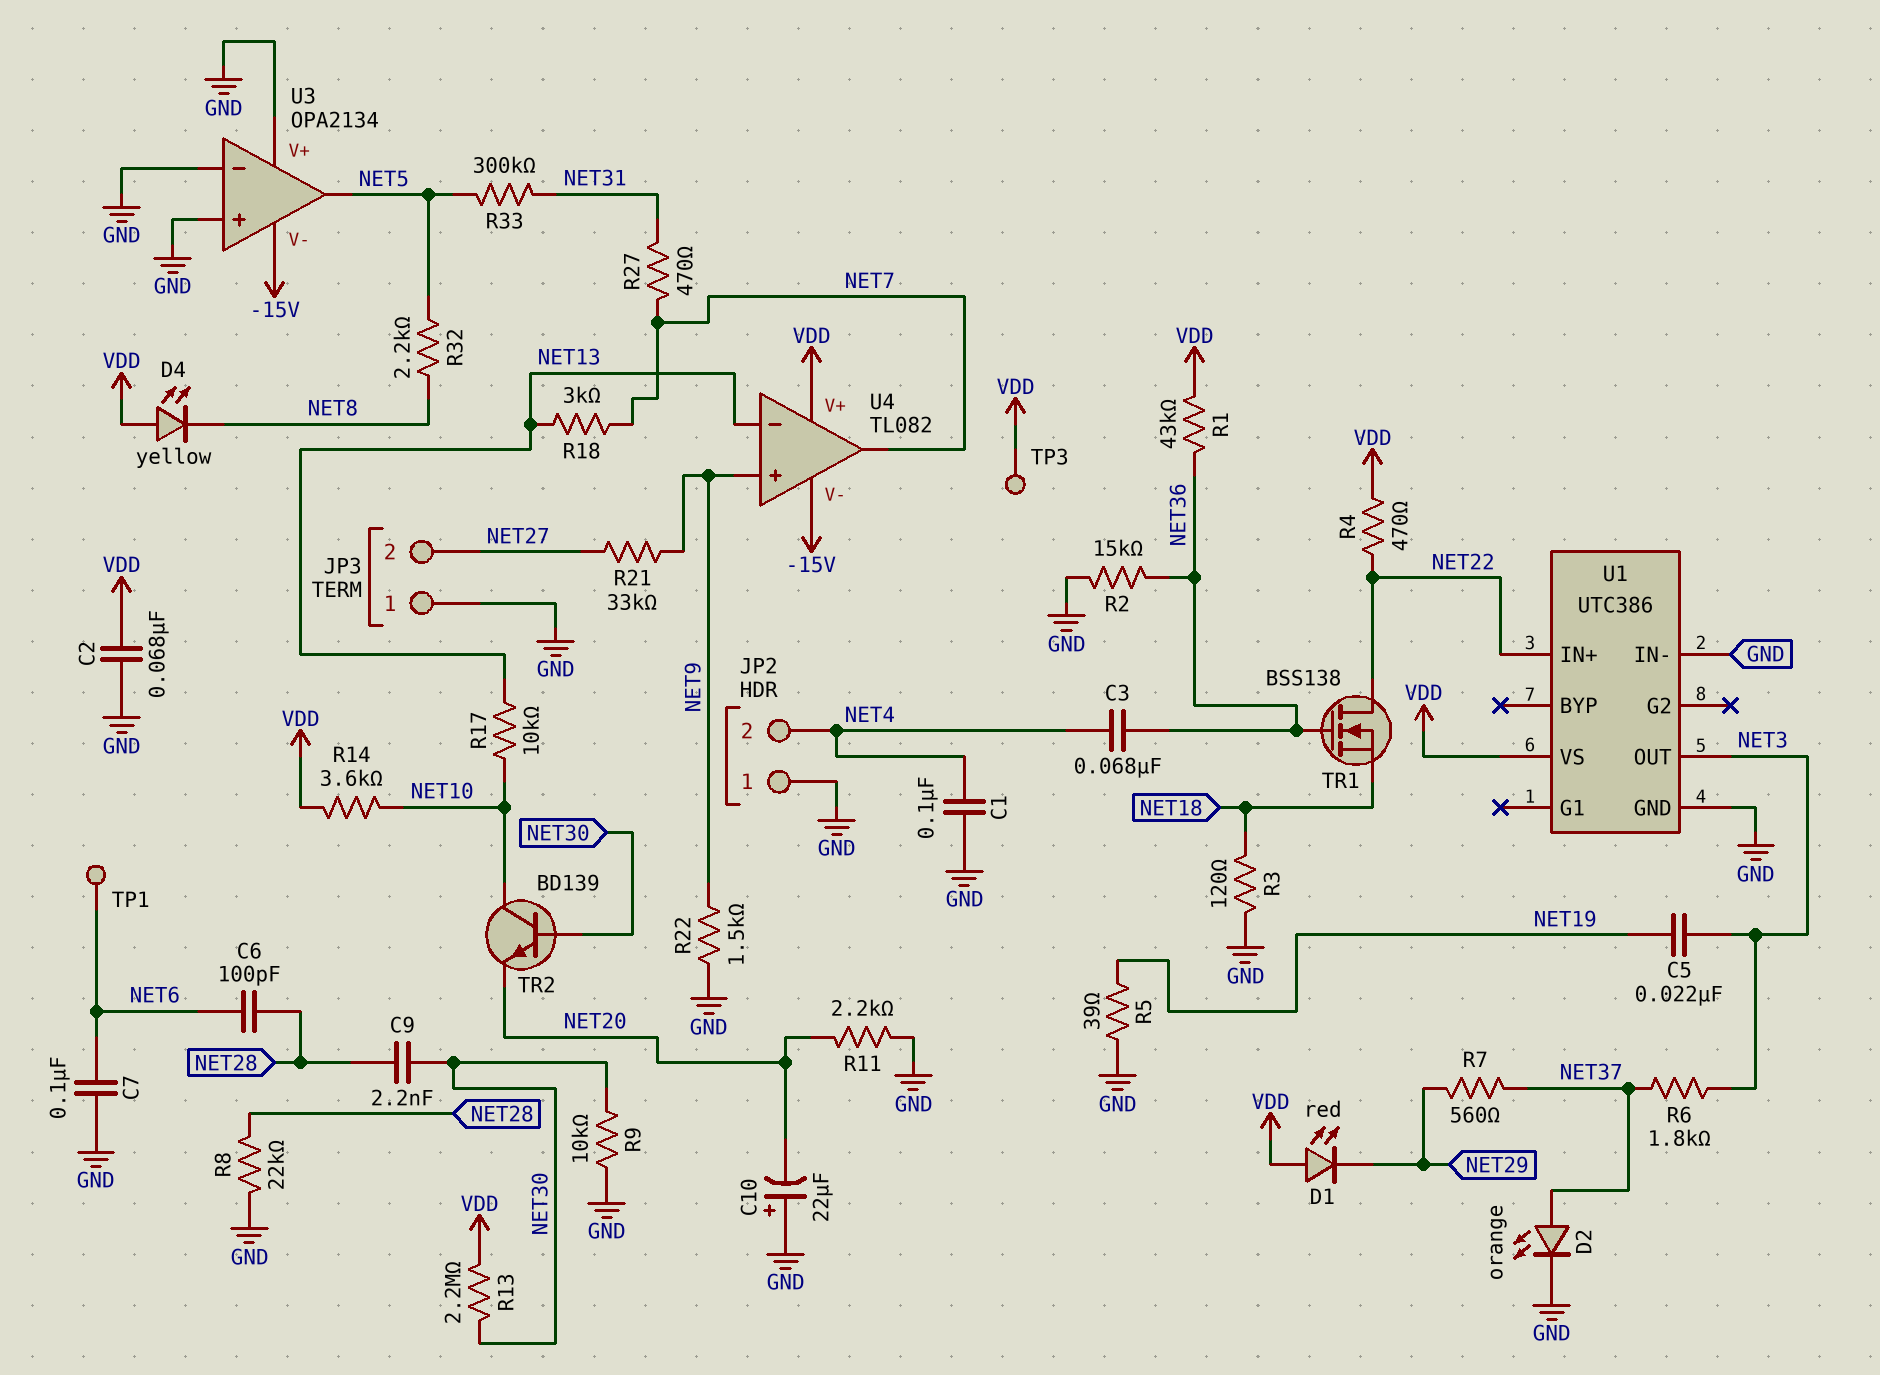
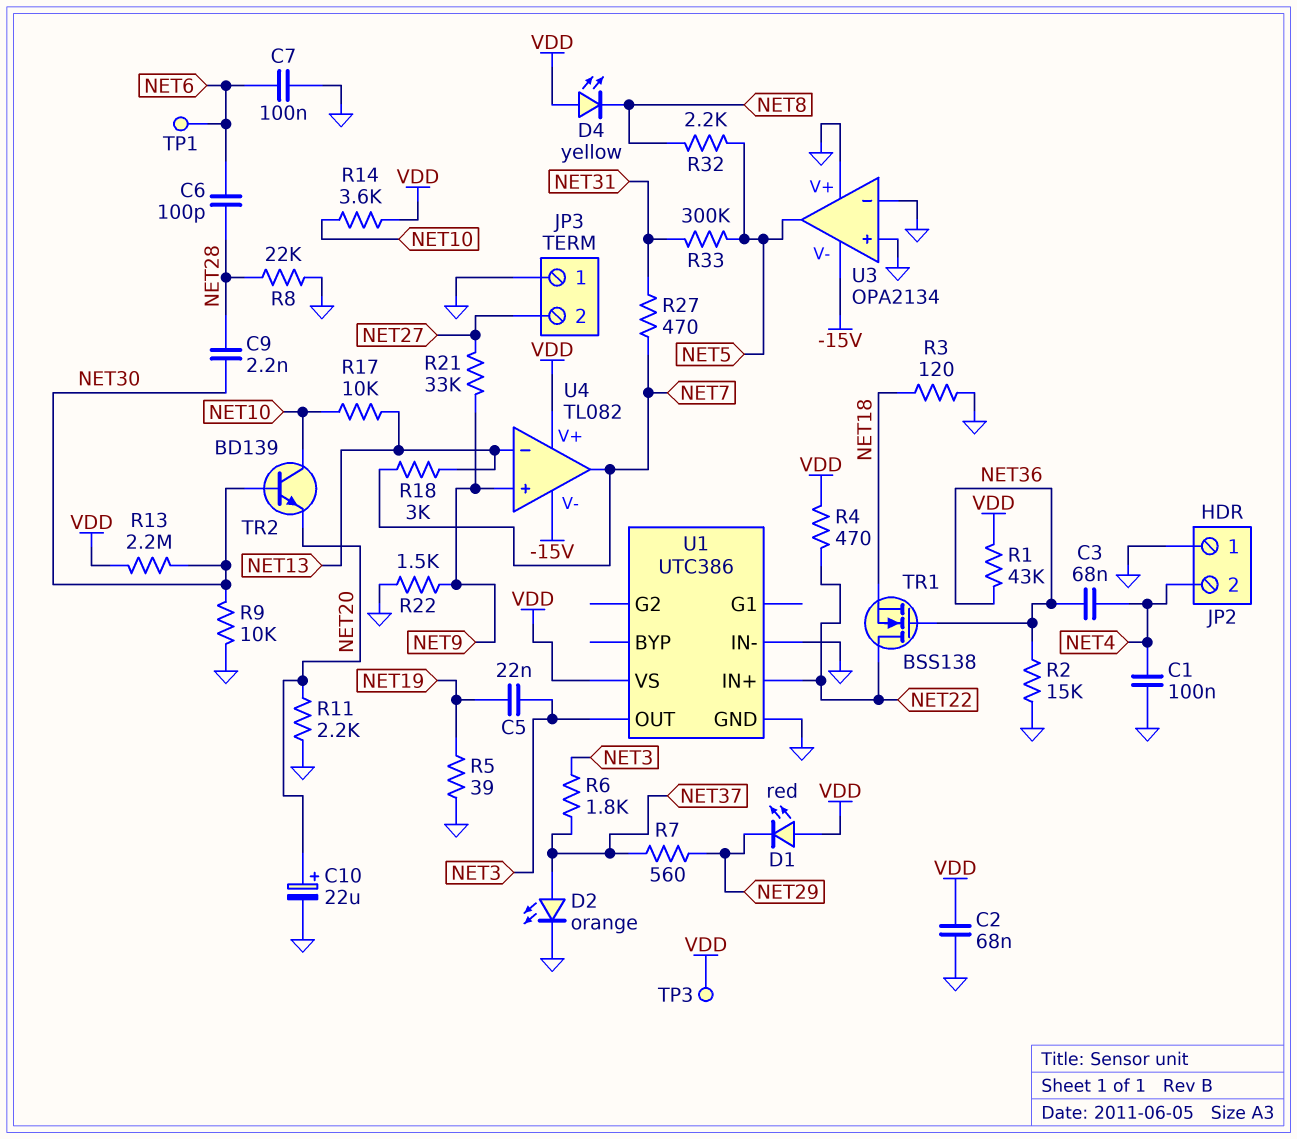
C10: 22uF (plus GND, minus NET20) -> 22uF (plus NET20, minus GND)

